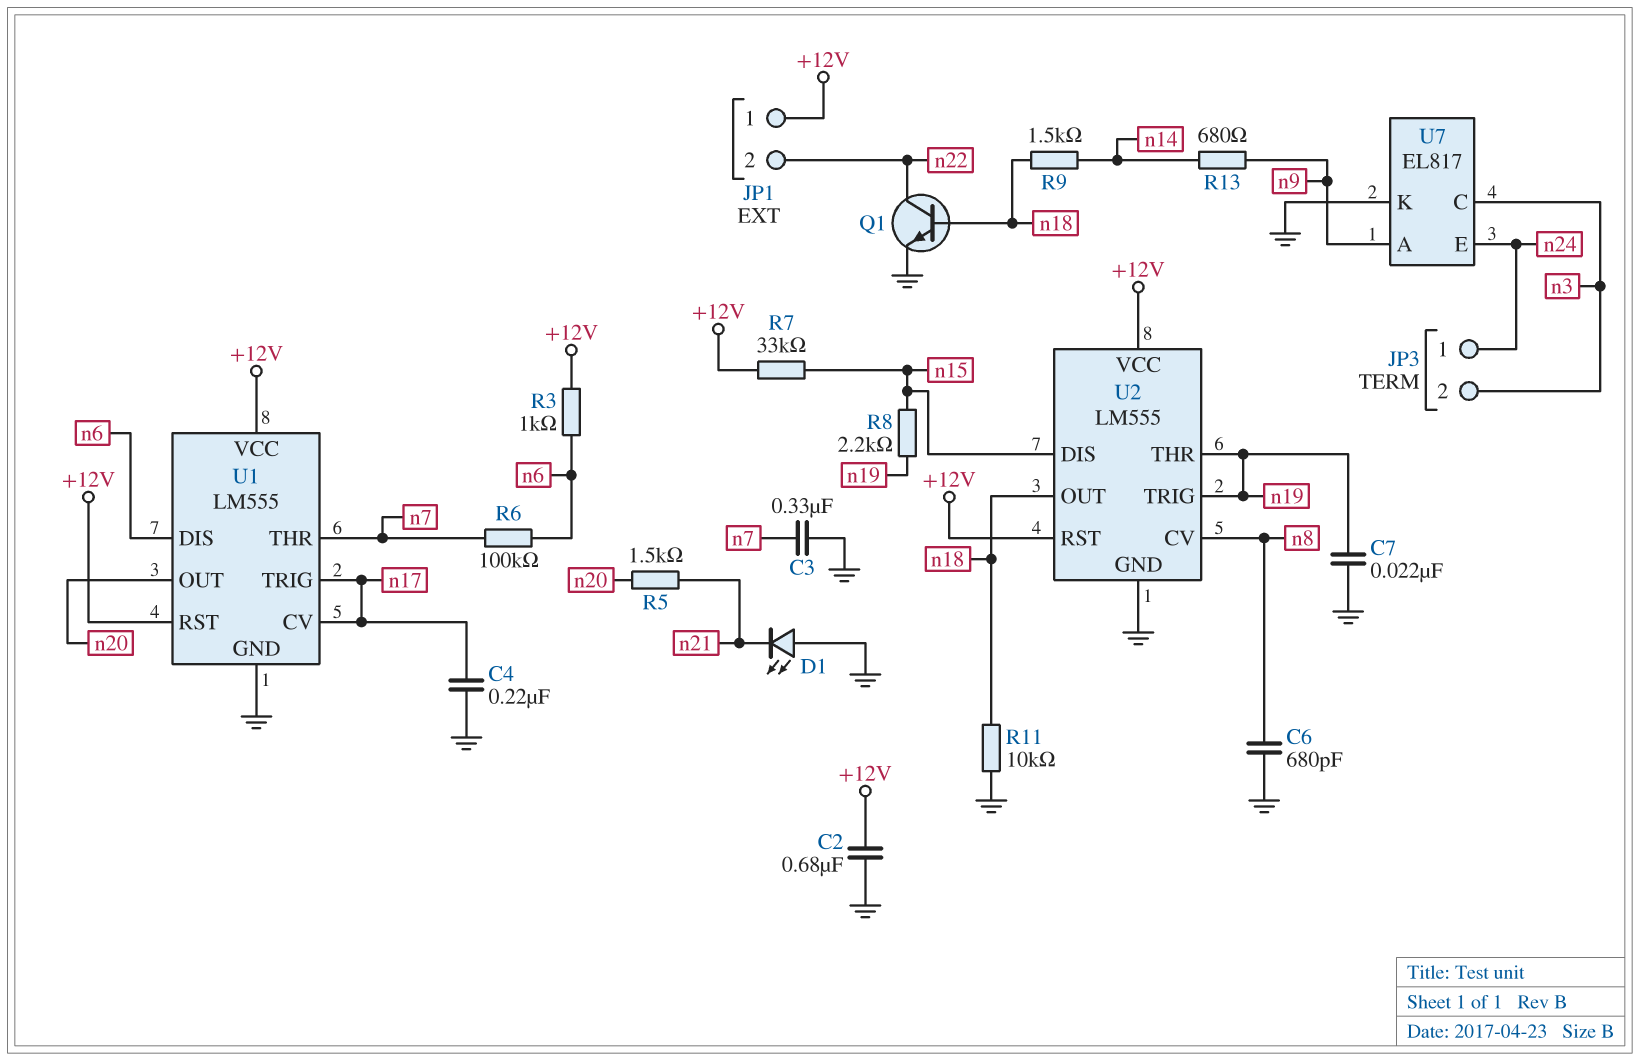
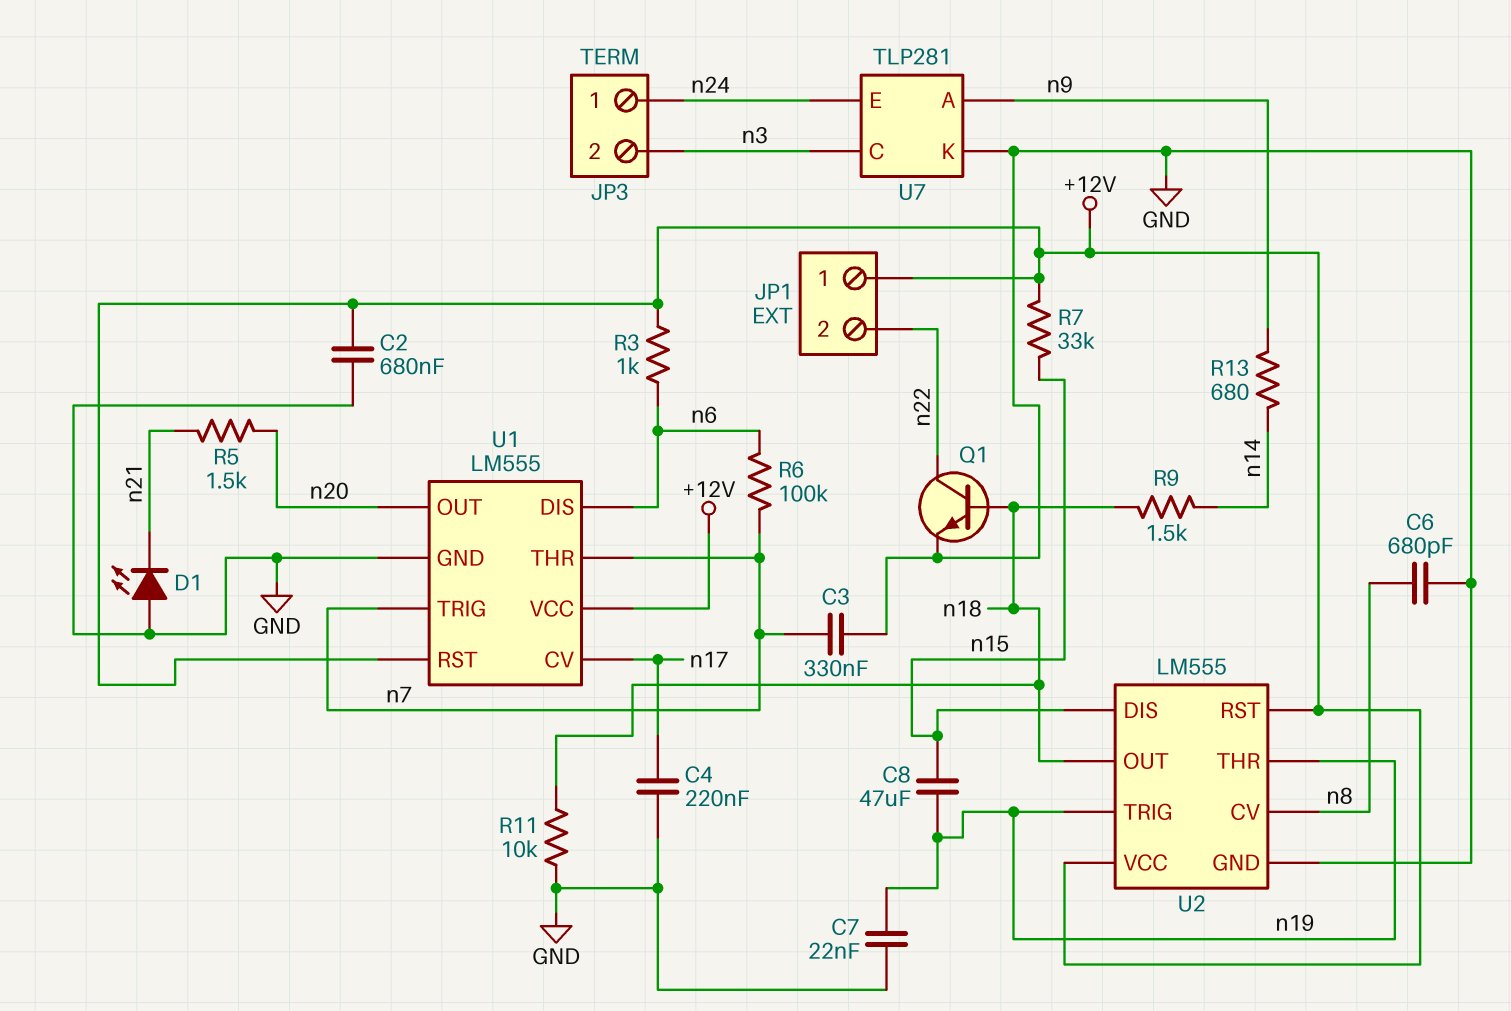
C8: none -> 47uF (n15, n19)
R8: 2.2k (n15, n19) -> none
U1 pin TRIG: n17 -> n7
U7: EL817 -> TLP281

